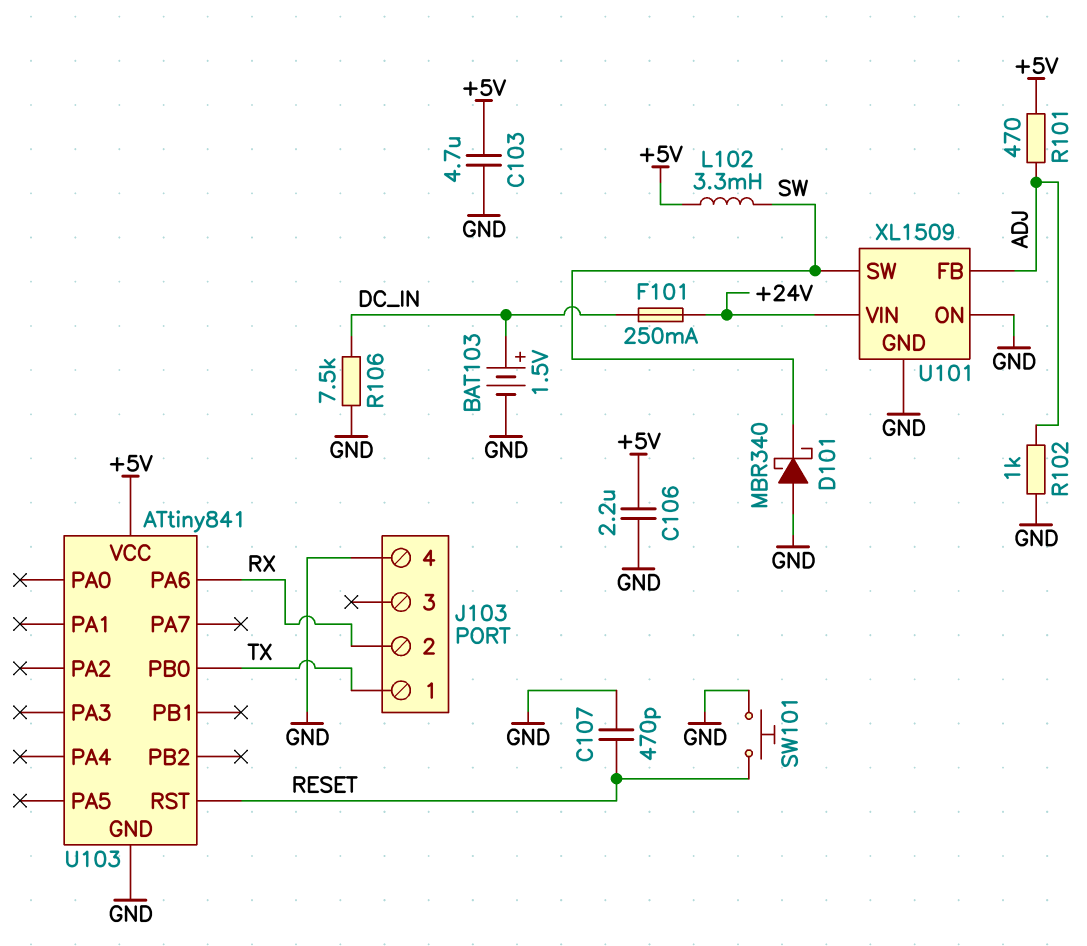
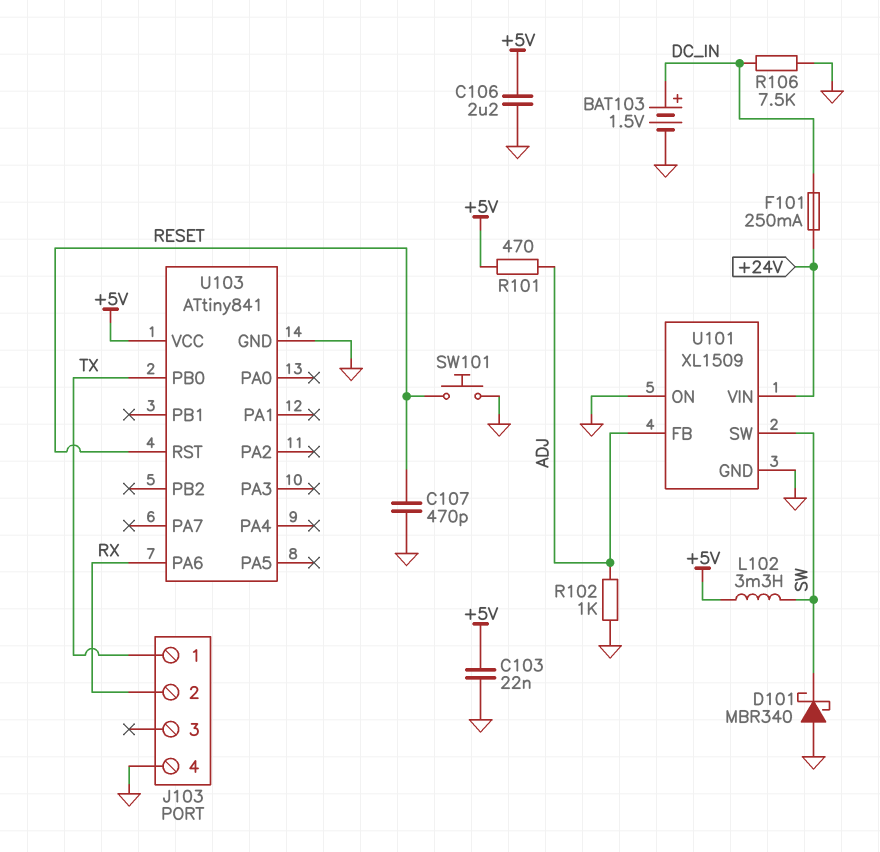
C103: 4.7uF (+5V, GND) -> 22nF (+5V, GND)

